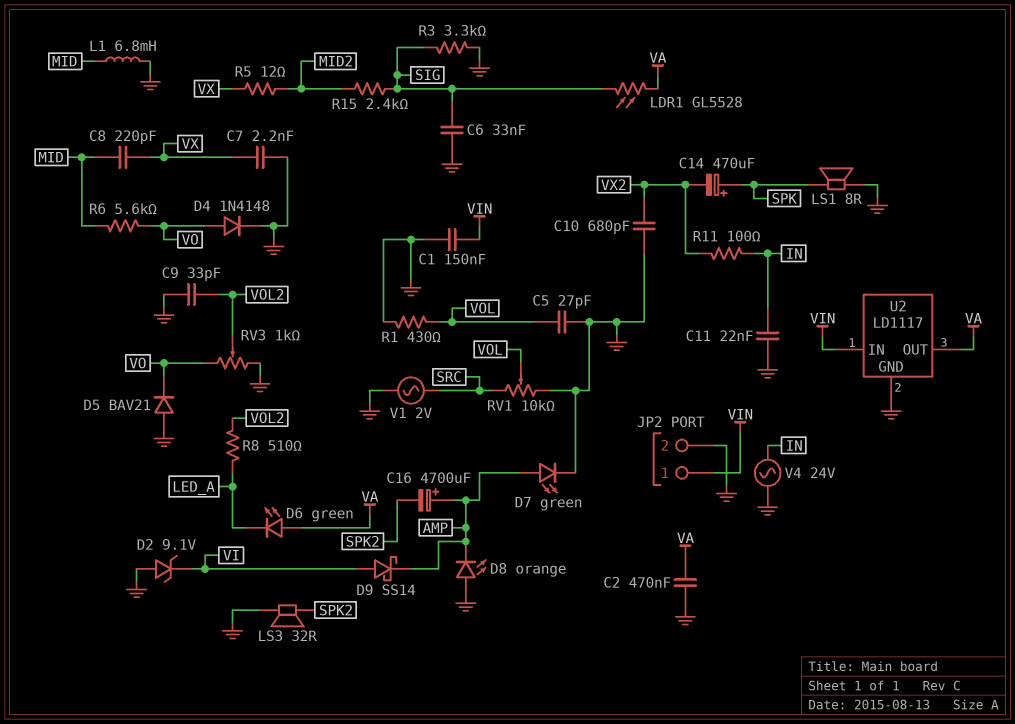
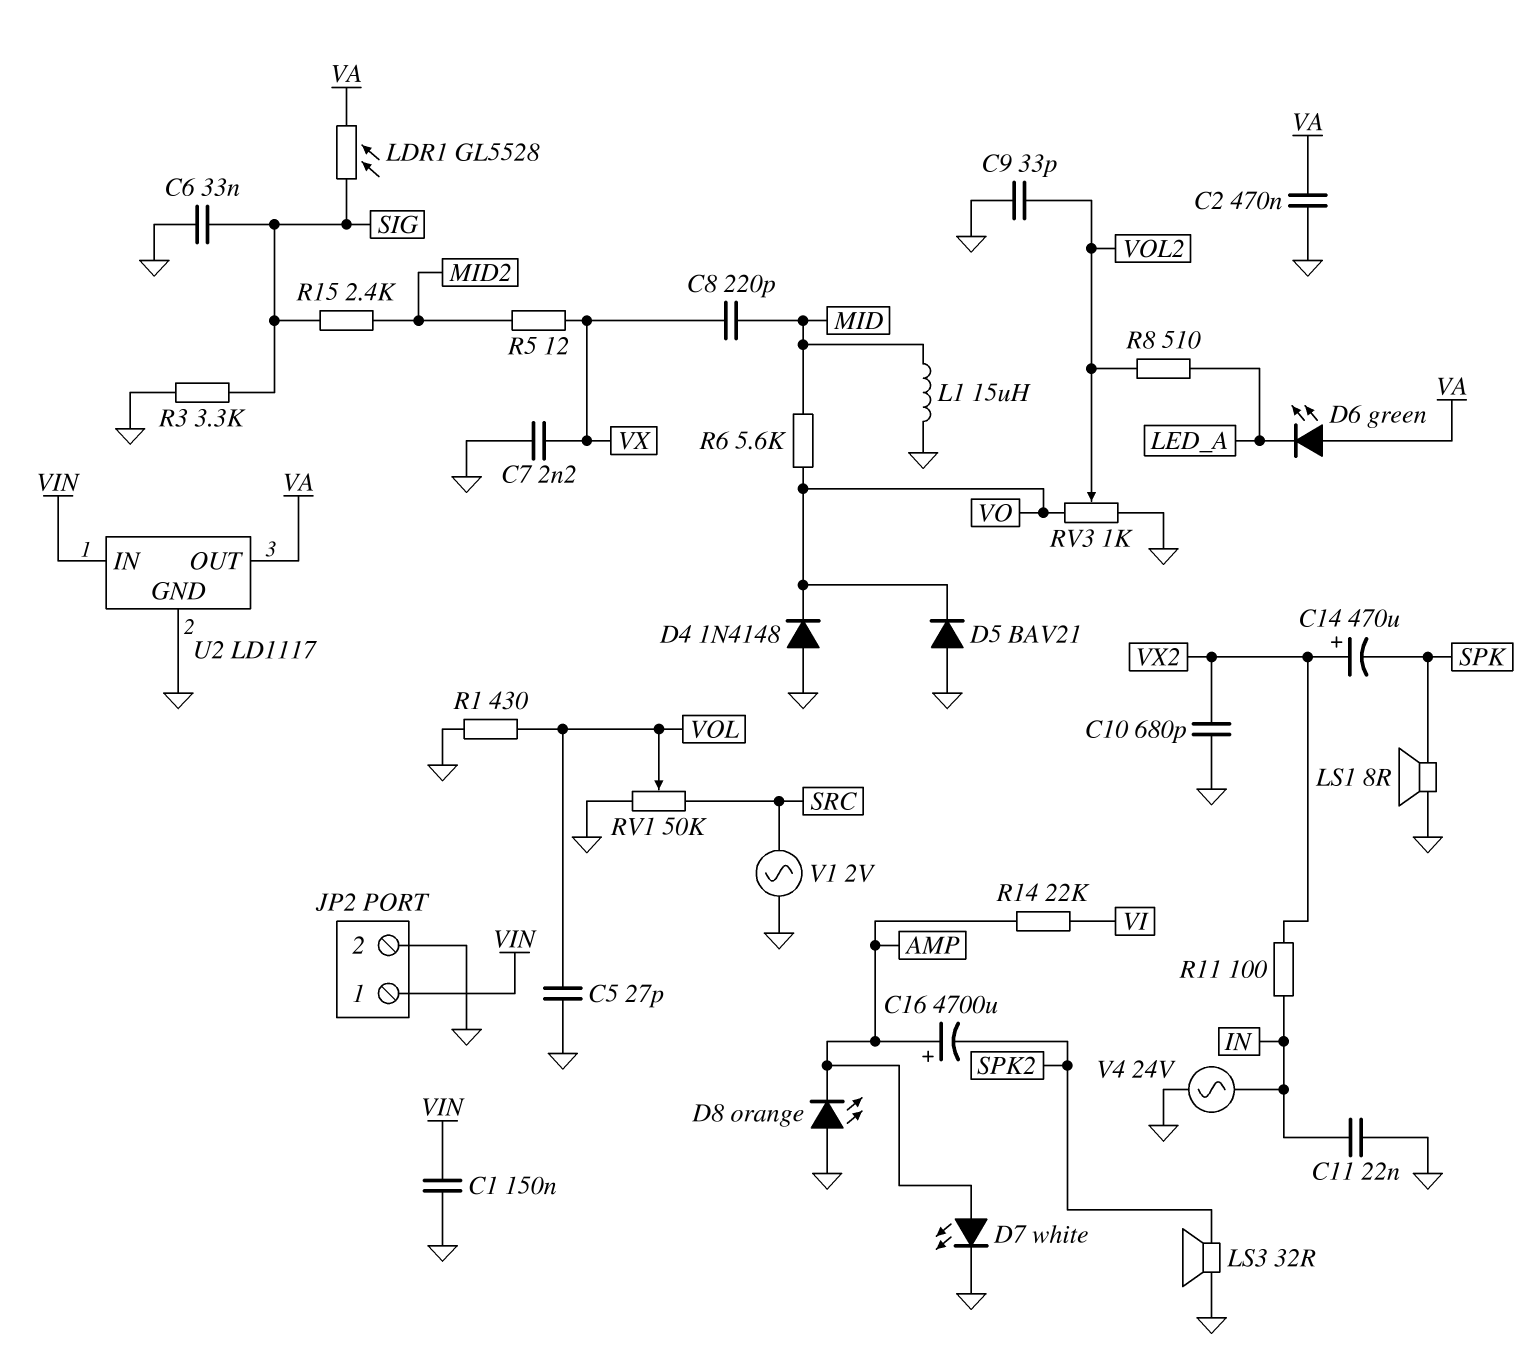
C14: 470uF (plus SPK, minus VX2) -> 470uF (plus VX2, minus SPK)
D2: zener 9.1V (A GND, K VI) -> none
D4: diode 1N4148 (A VO, K GND) -> diode 1N4148 (A GND, K VO)
D7: LED green (A AMP, K GND) -> LED white (A AMP, K GND)
D9: schottky SS14 (A VI, K AMP) -> none
L1: 6.8mH (GND, MID) -> 15uH (GND, MID)
R14: none -> 22k (AMP, VI)
RV1: 10k (GND, SRC, wiper VOL) -> 50k (GND, SRC, wiper VOL)

